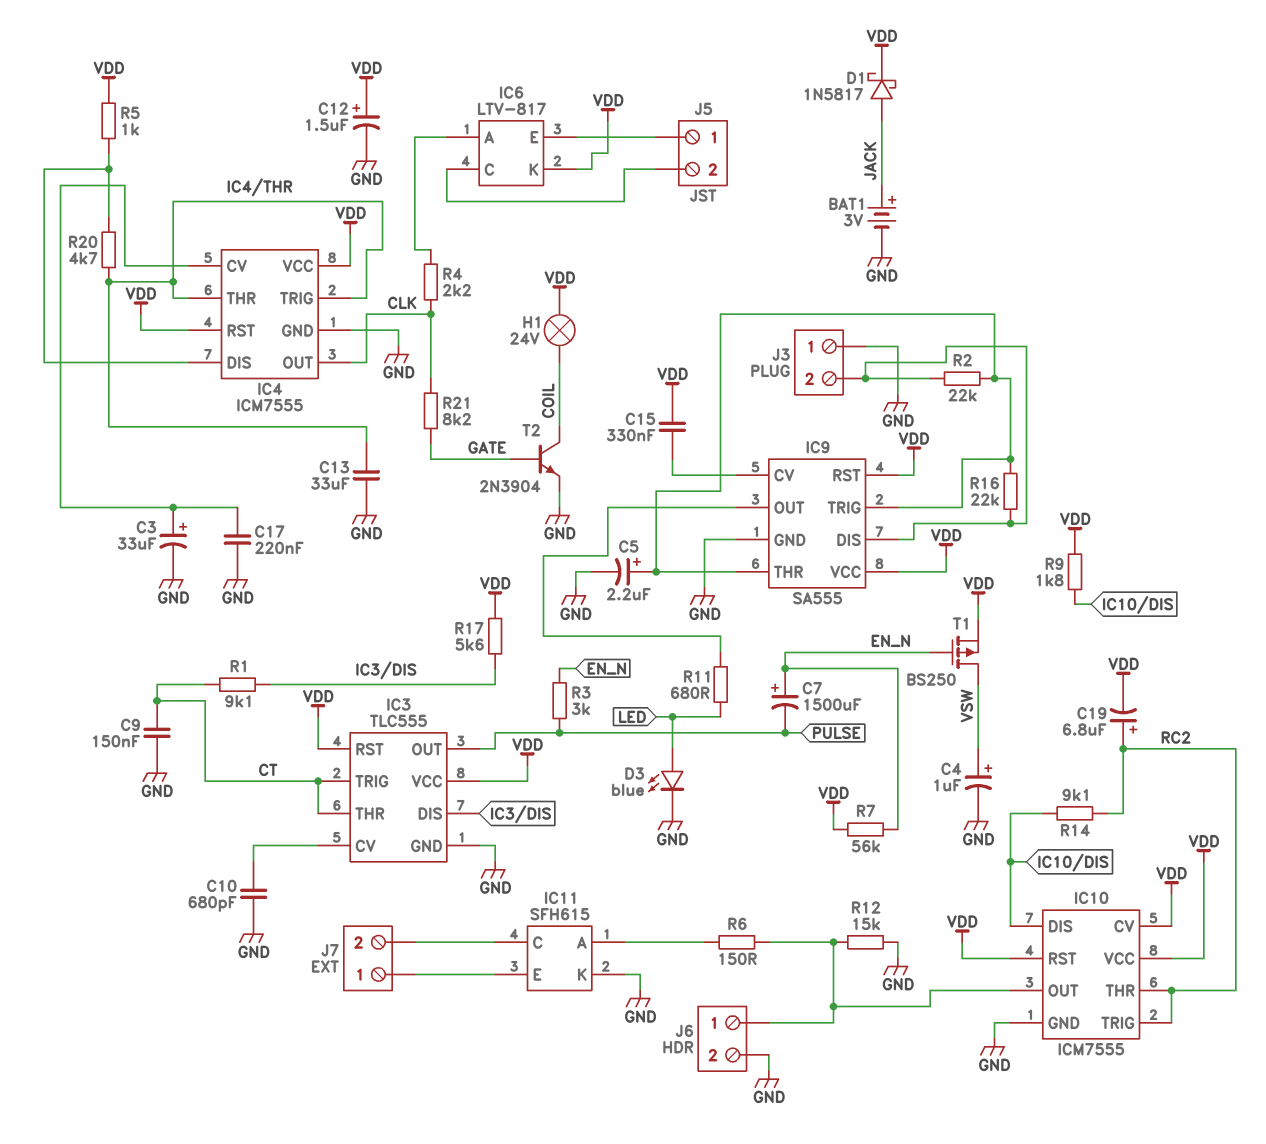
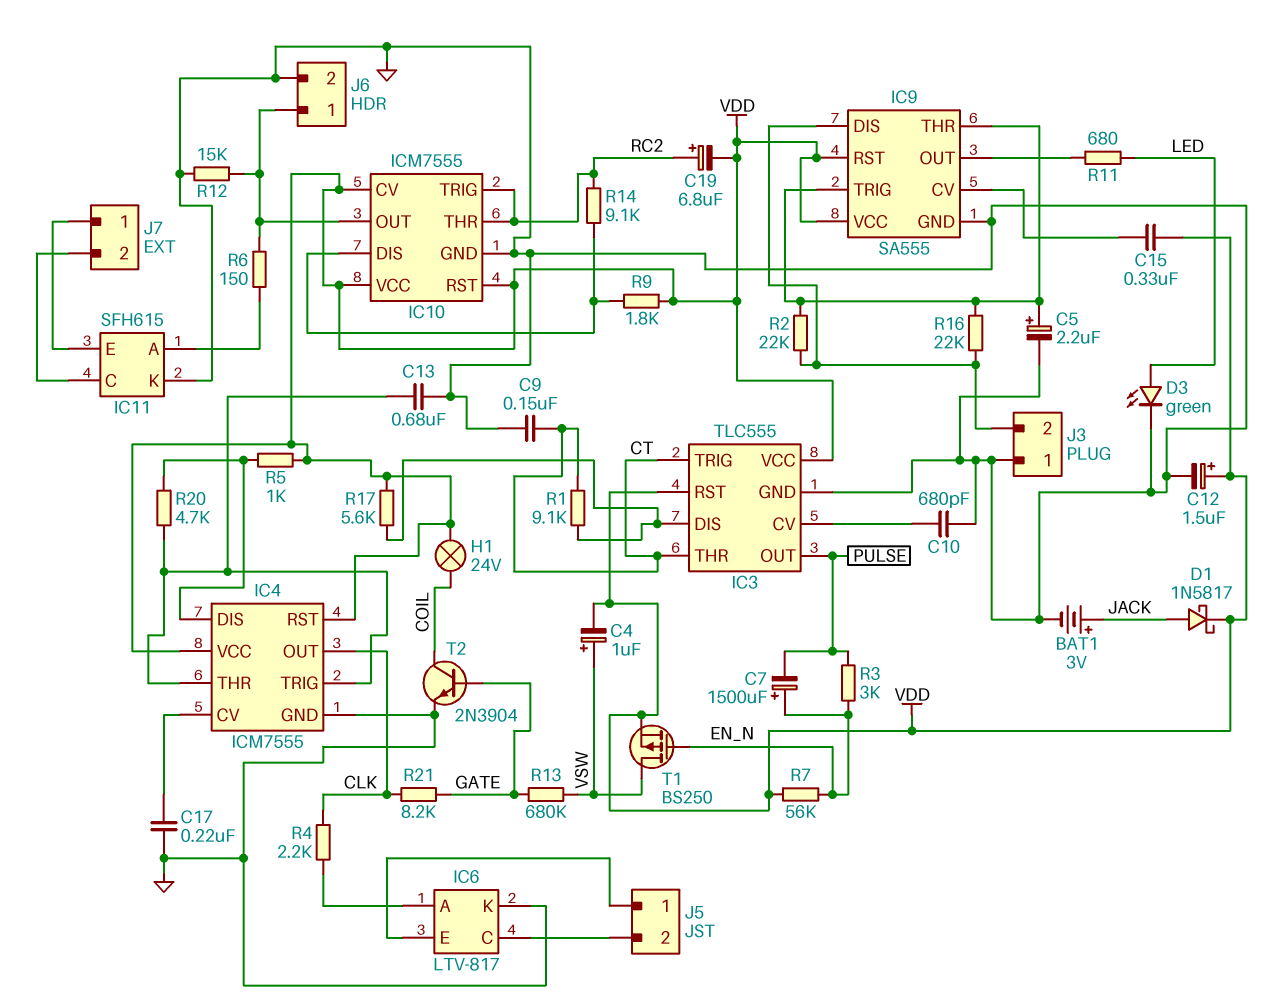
C3: 33uF (plus IC4/CV, minus GND) -> none
C4: 1uF (plus VSW, minus GND) -> 1uF (plus VSW, minus VDD)
C13: 33uF (GND, IC4/THR) -> 680nF (GND, IC4/THR)
D3: LED blue (A LED, K GND) -> LED green (A LED, K GND)
IC6 pin K: VDD -> GND
R13: none -> 680k (GATE, VSW)

